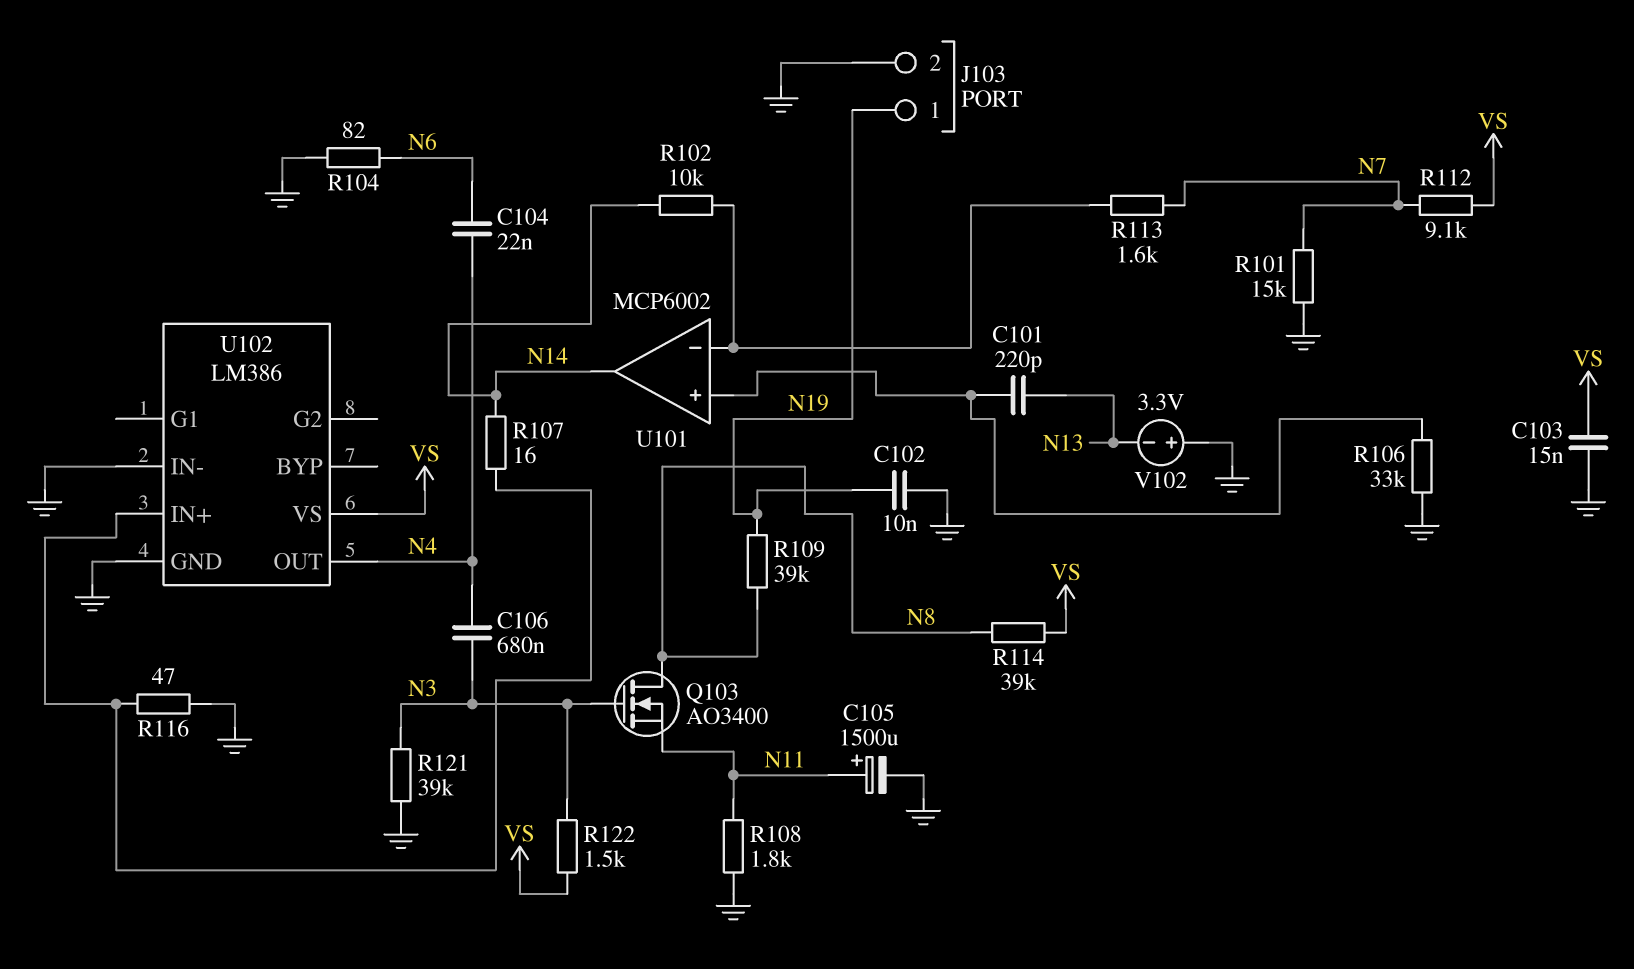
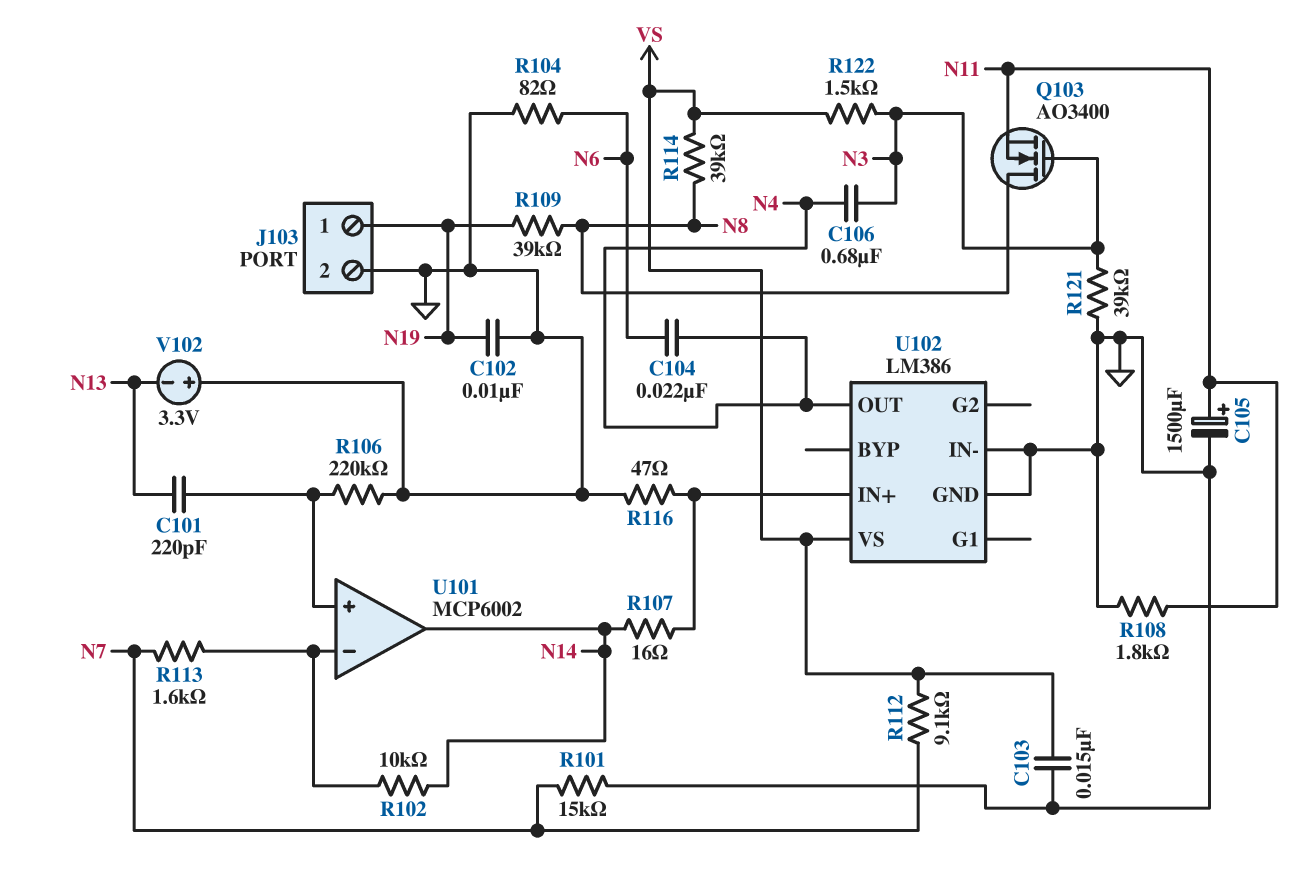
R106: 33k (GND, U101/in+) -> 220k (GND, U101/in+)

